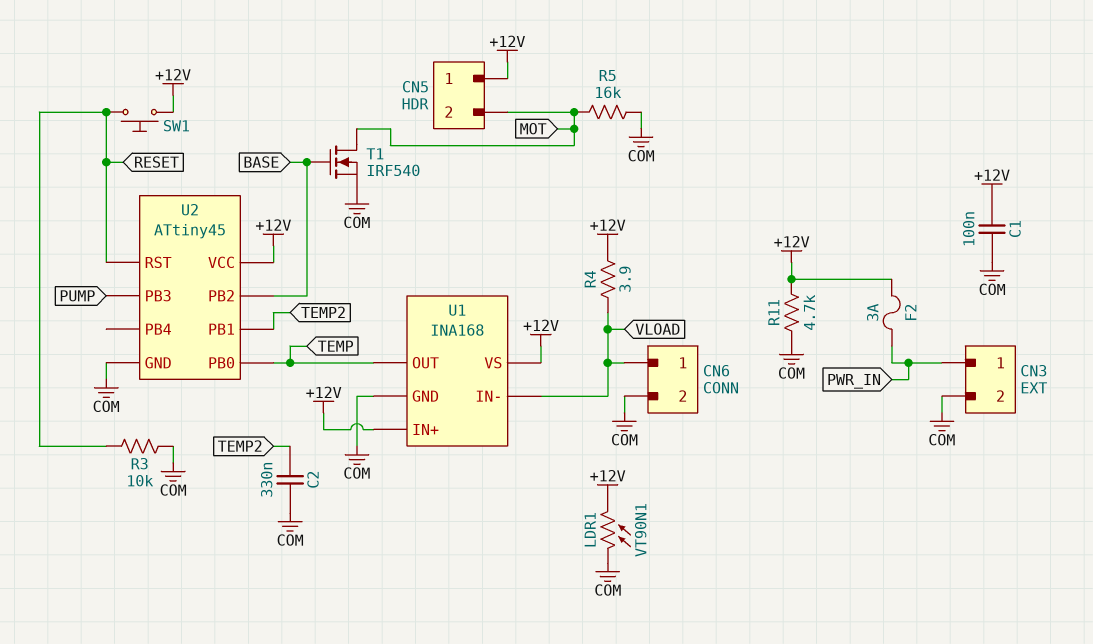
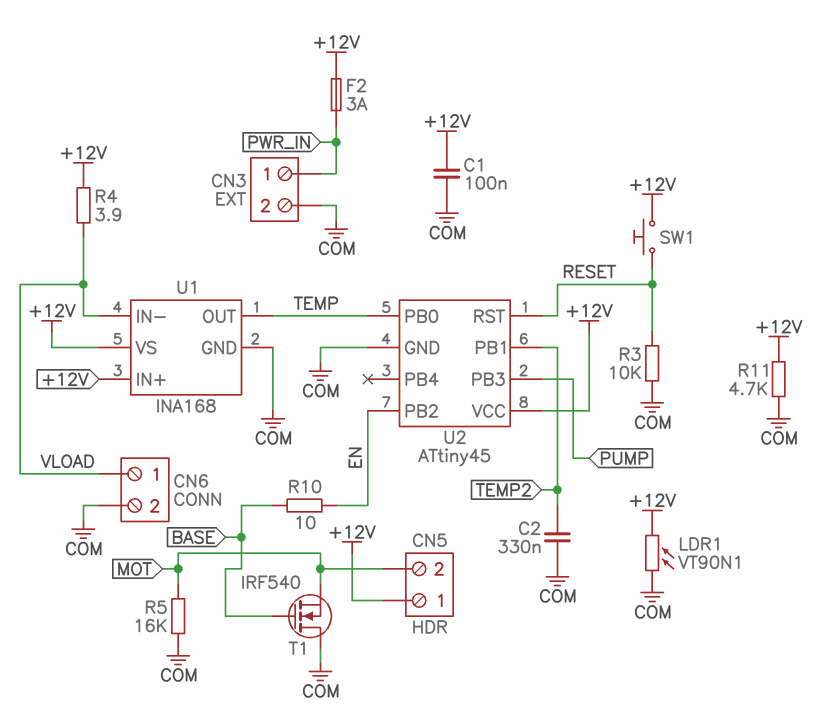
R10: none -> 10 (BASE, EN)
T1: NMOS IRF540 (G BASE, D MOT, S COM) -> NMOS IRF540 (G BASE, D COM, S MOT)
U2 pin PB2: BASE -> EN

